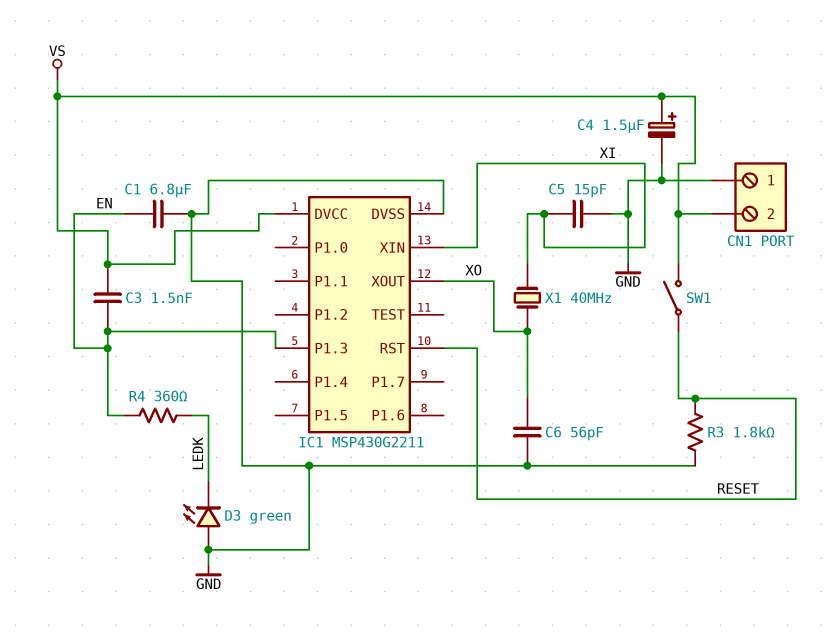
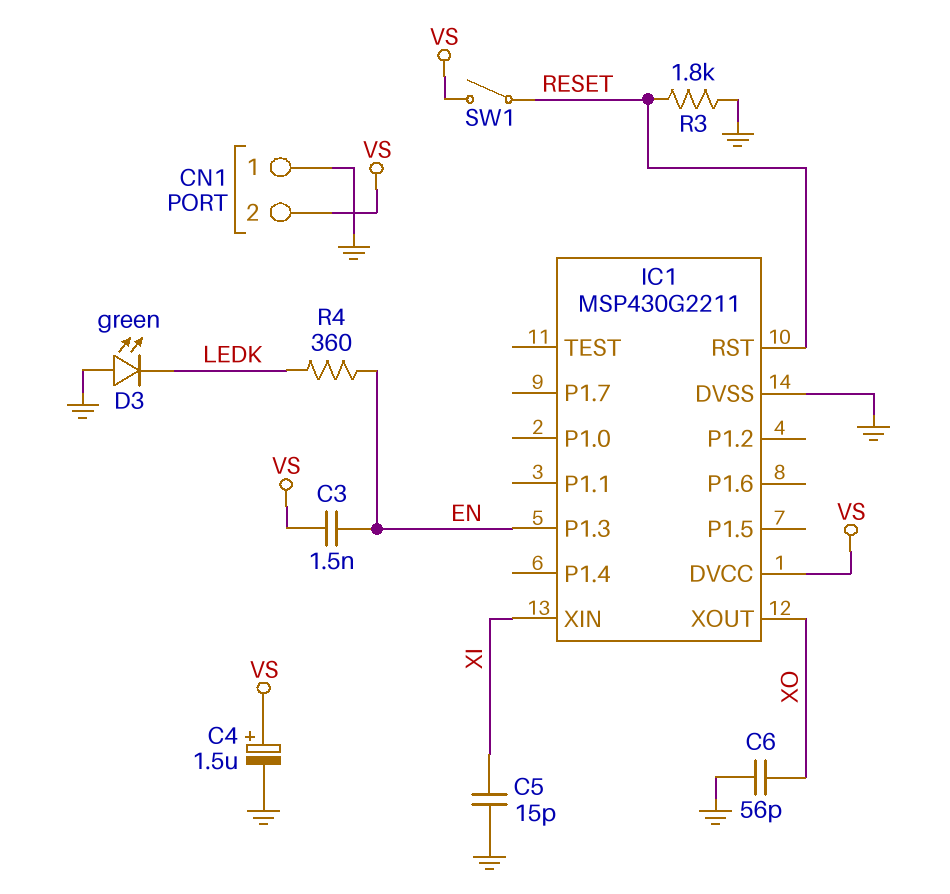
C1: 6.8uF (EN, GND) -> none
X1: 40MHz (XI, XO) -> none

